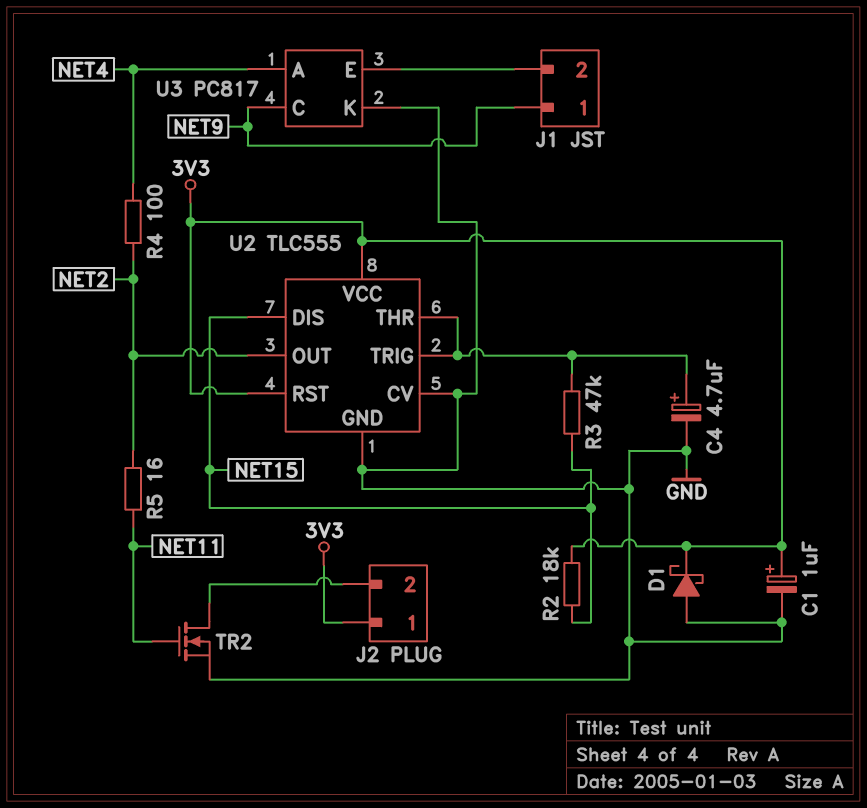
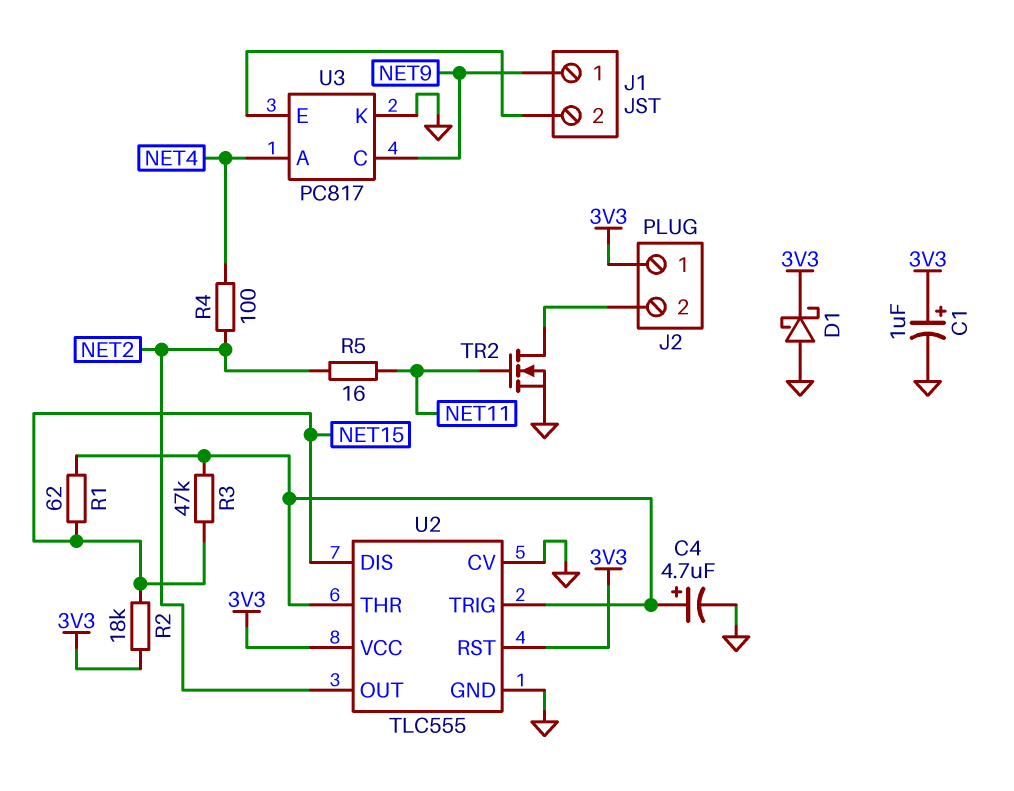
R1: none -> 62 (NET15, U2/THR)

